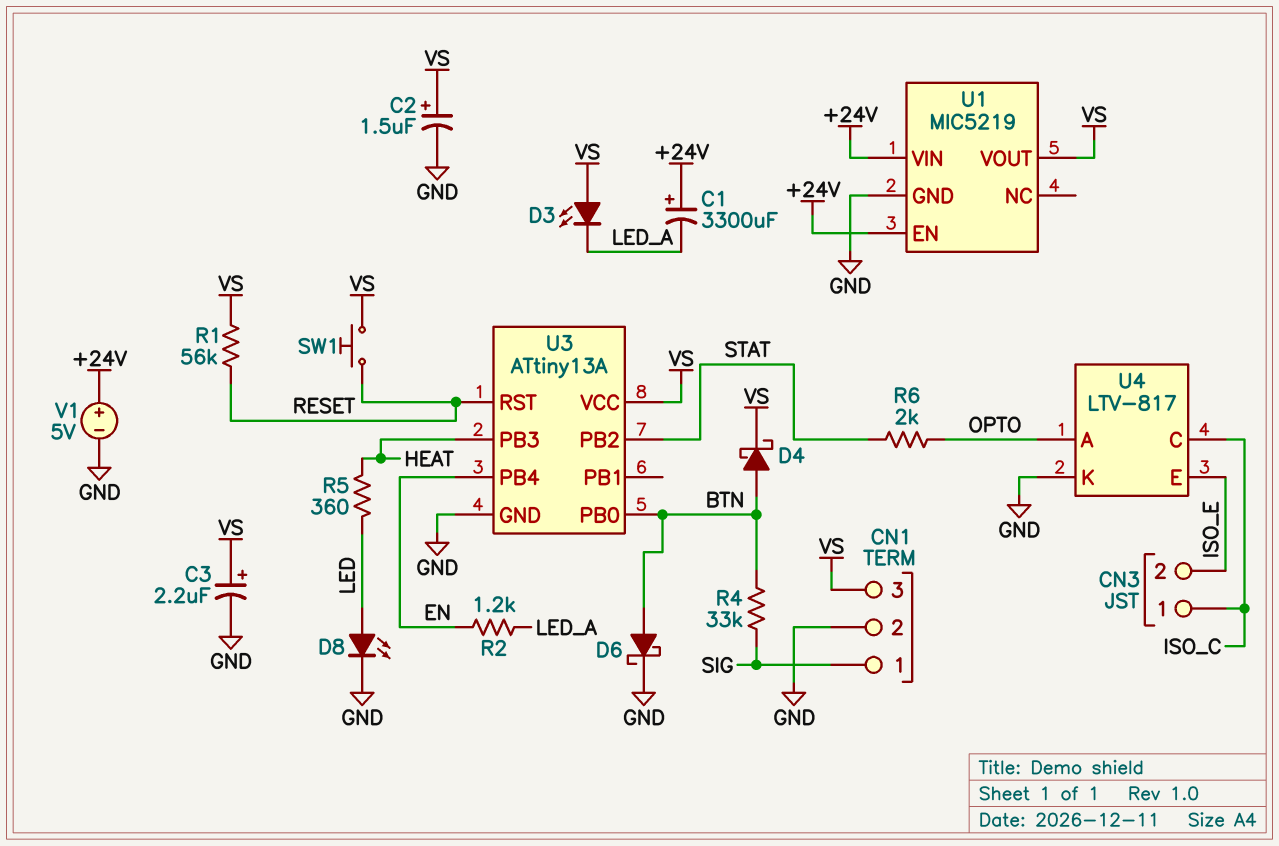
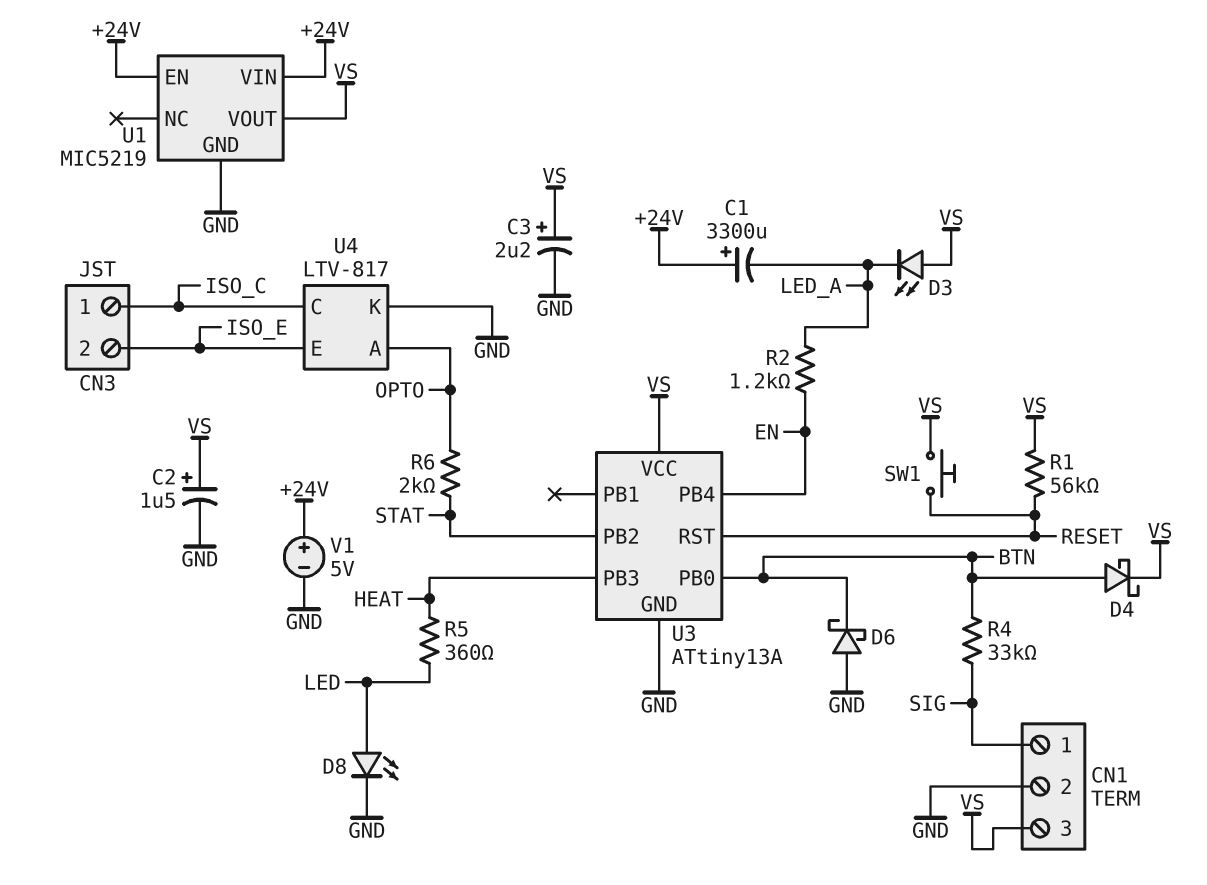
D6: schottky (A BTN, K GND) -> schottky (A GND, K BTN)

